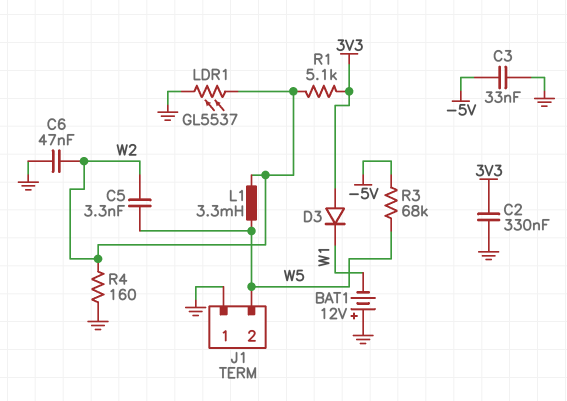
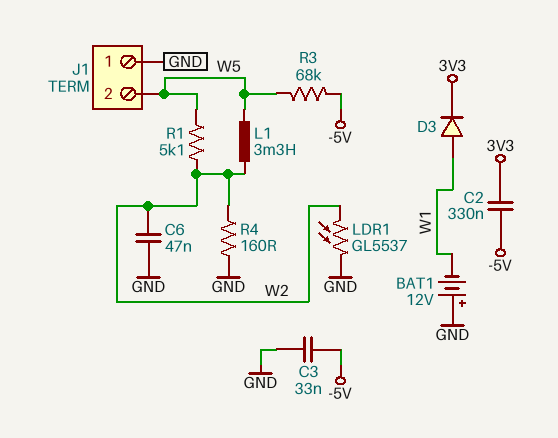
C2: 330nF (3V3, GND) -> 330nF (-5V, 3V3)
C5: 3.3nF (W2, W5) -> none
D3: diode (A 3V3, K W1) -> diode (A W1, K 3V3)
R1: 5.1k (3V3, W2) -> 5.1k (W2, W5)

